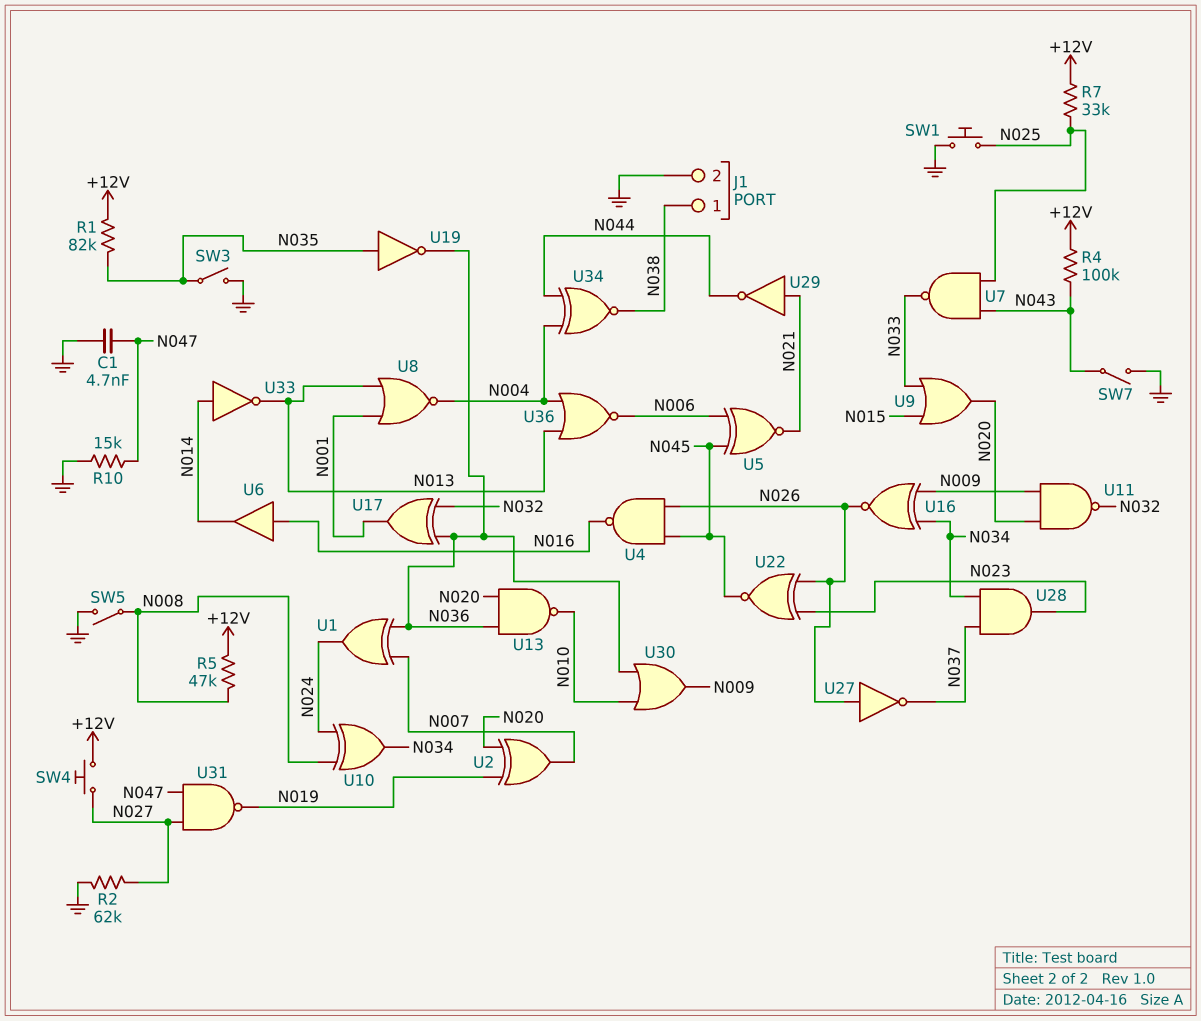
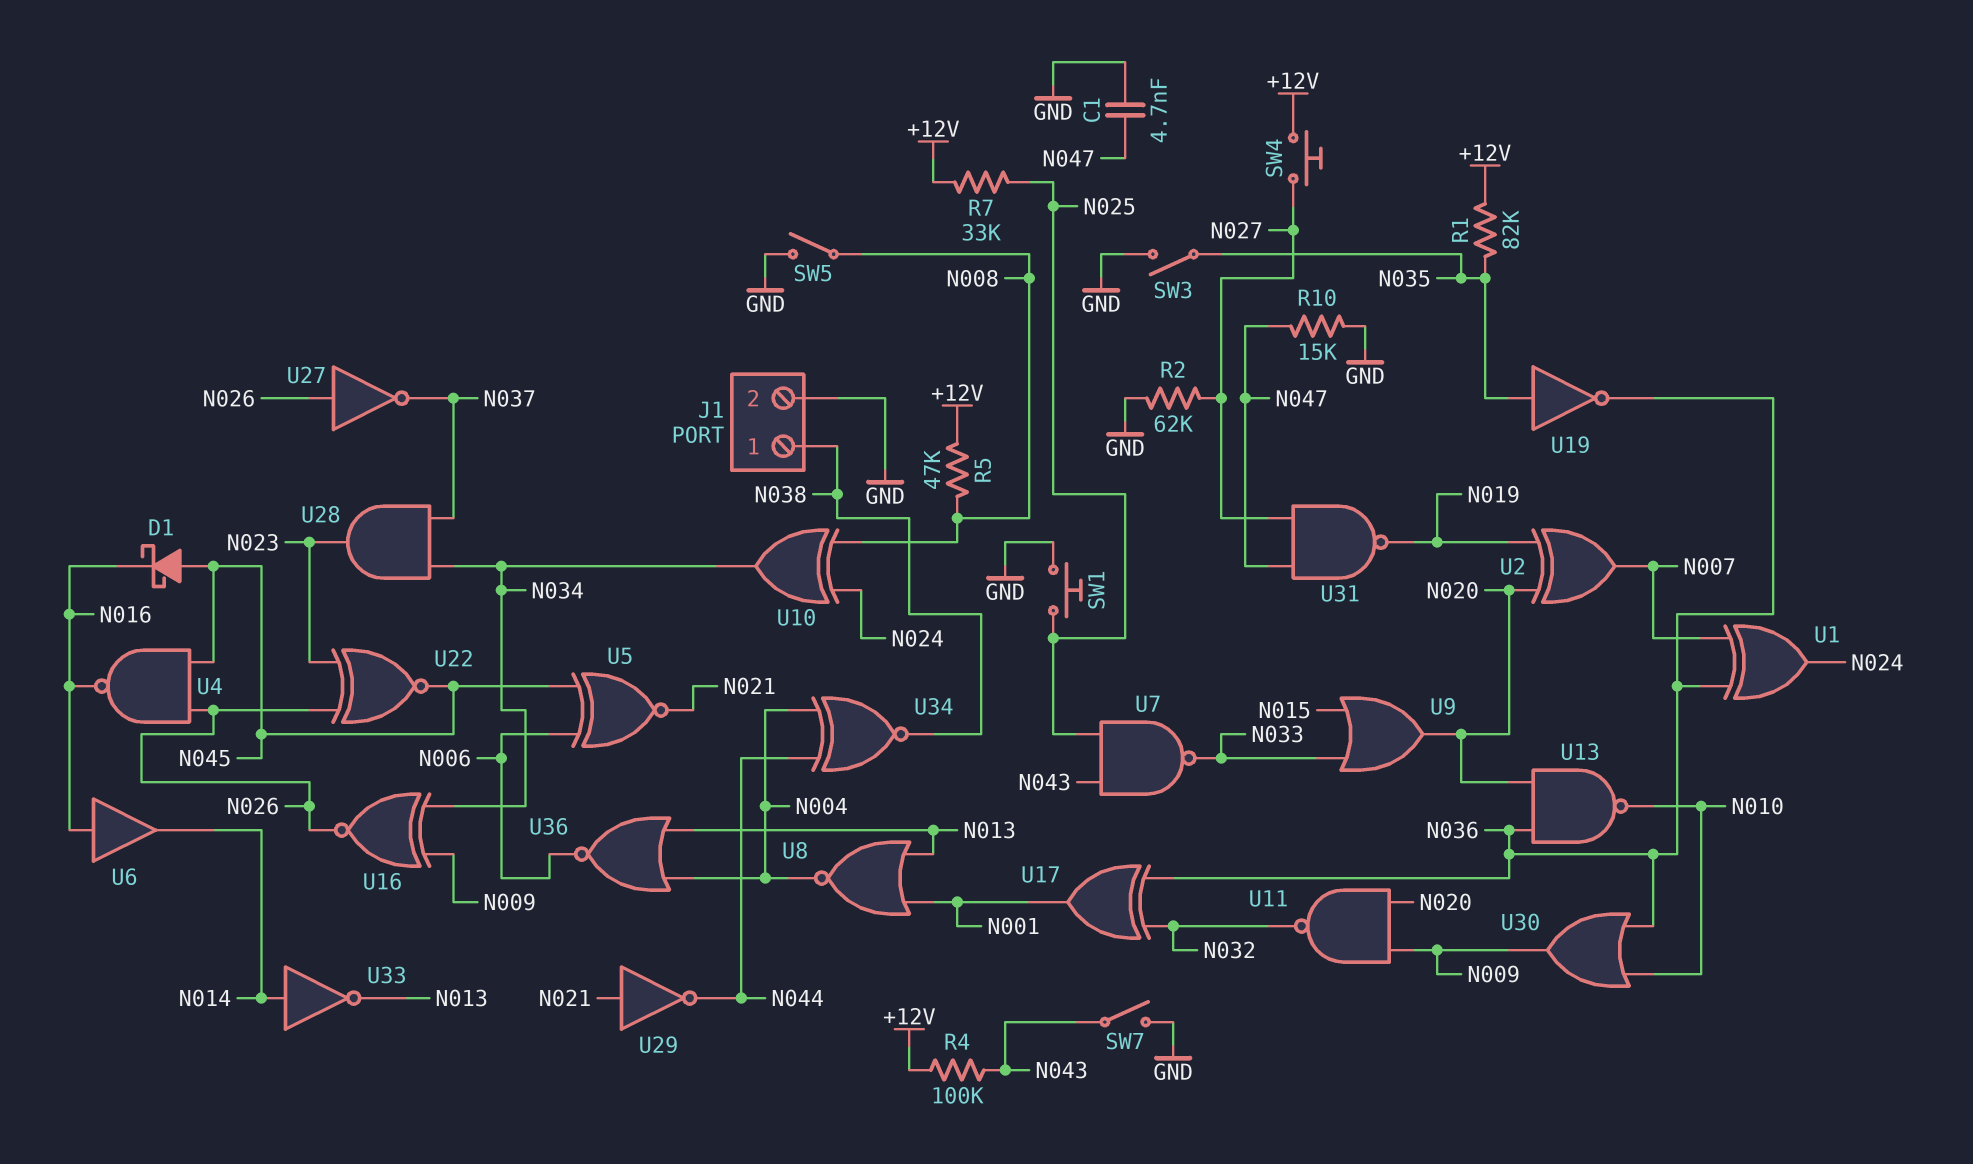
D1: none -> schottky (A N045, K N016)

